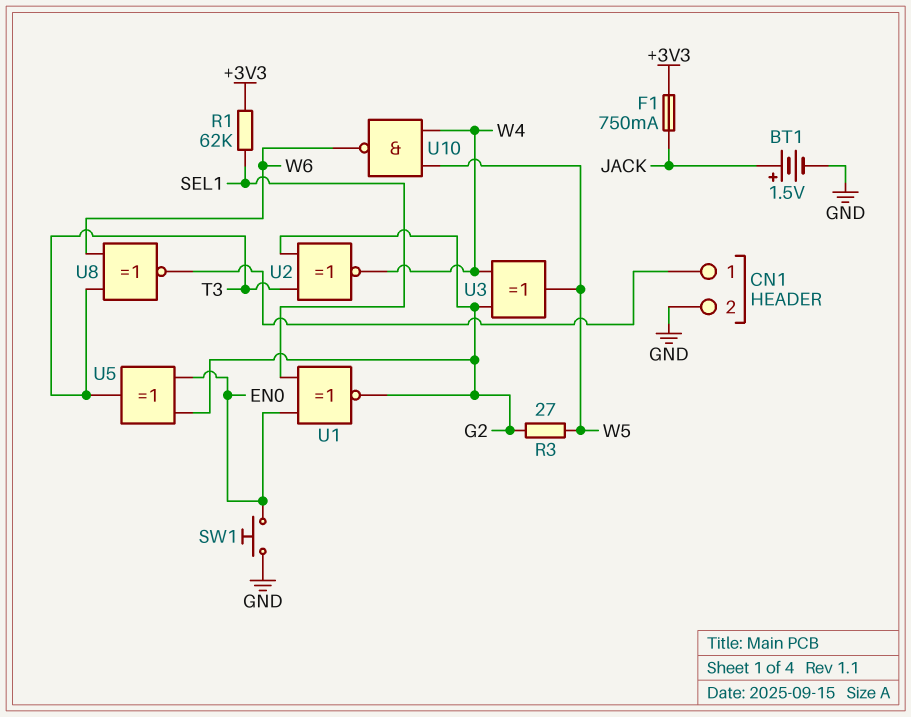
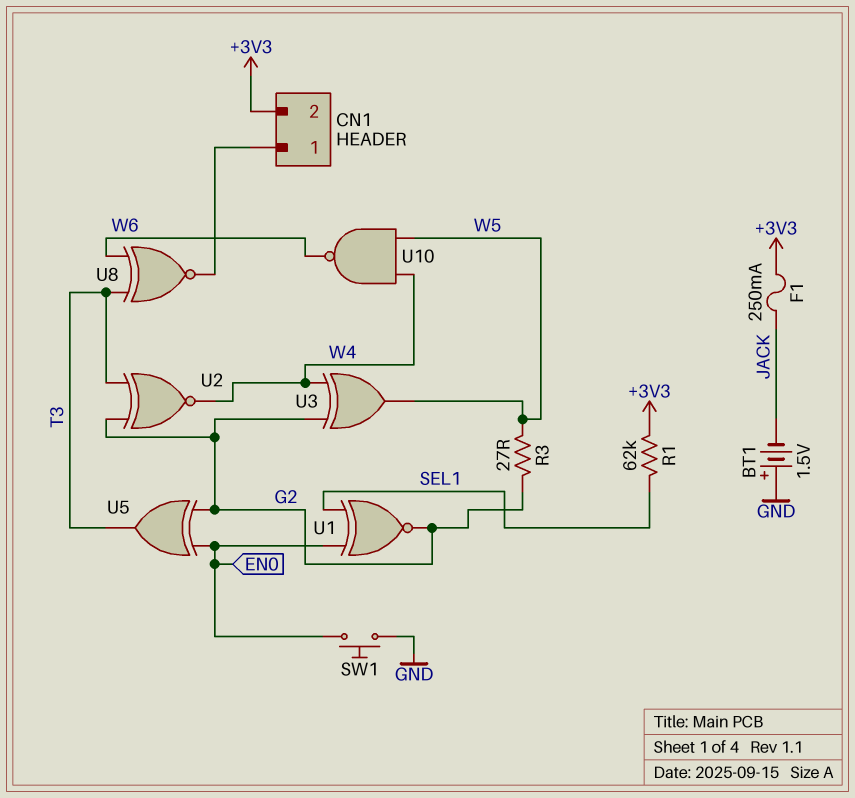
BT1: 1.5V (plus JACK, minus GND) -> 1.5V (plus GND, minus JACK)
CN1 pin 2: GND -> +3V3
F1: 750mA (+3V3, JACK) -> 250mA (+3V3, JACK)

